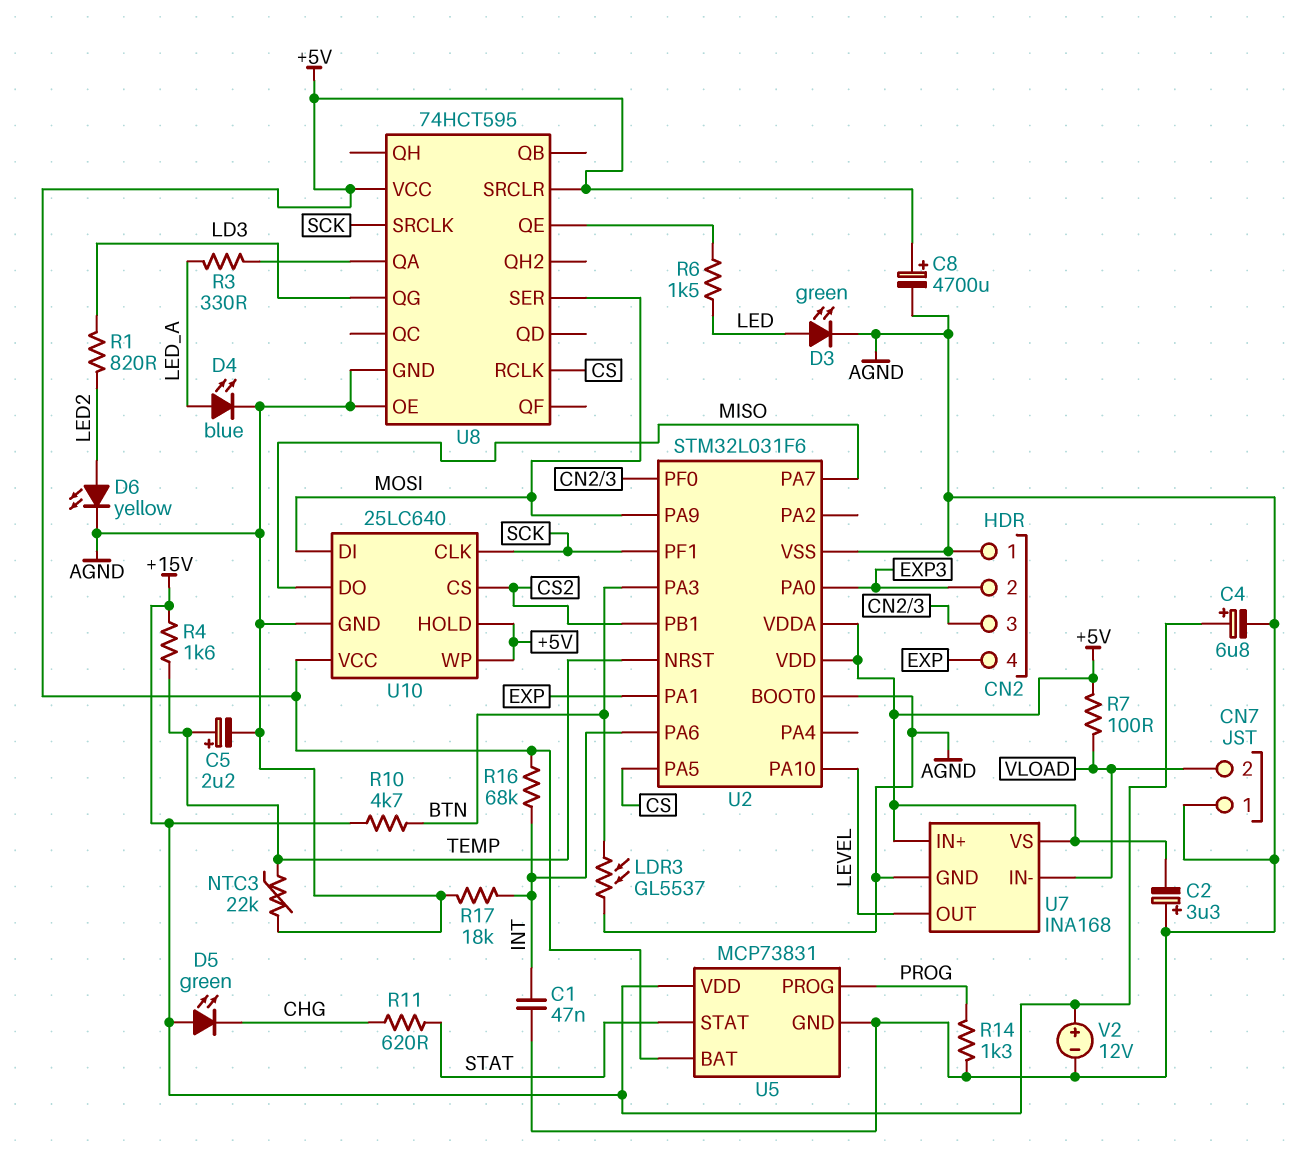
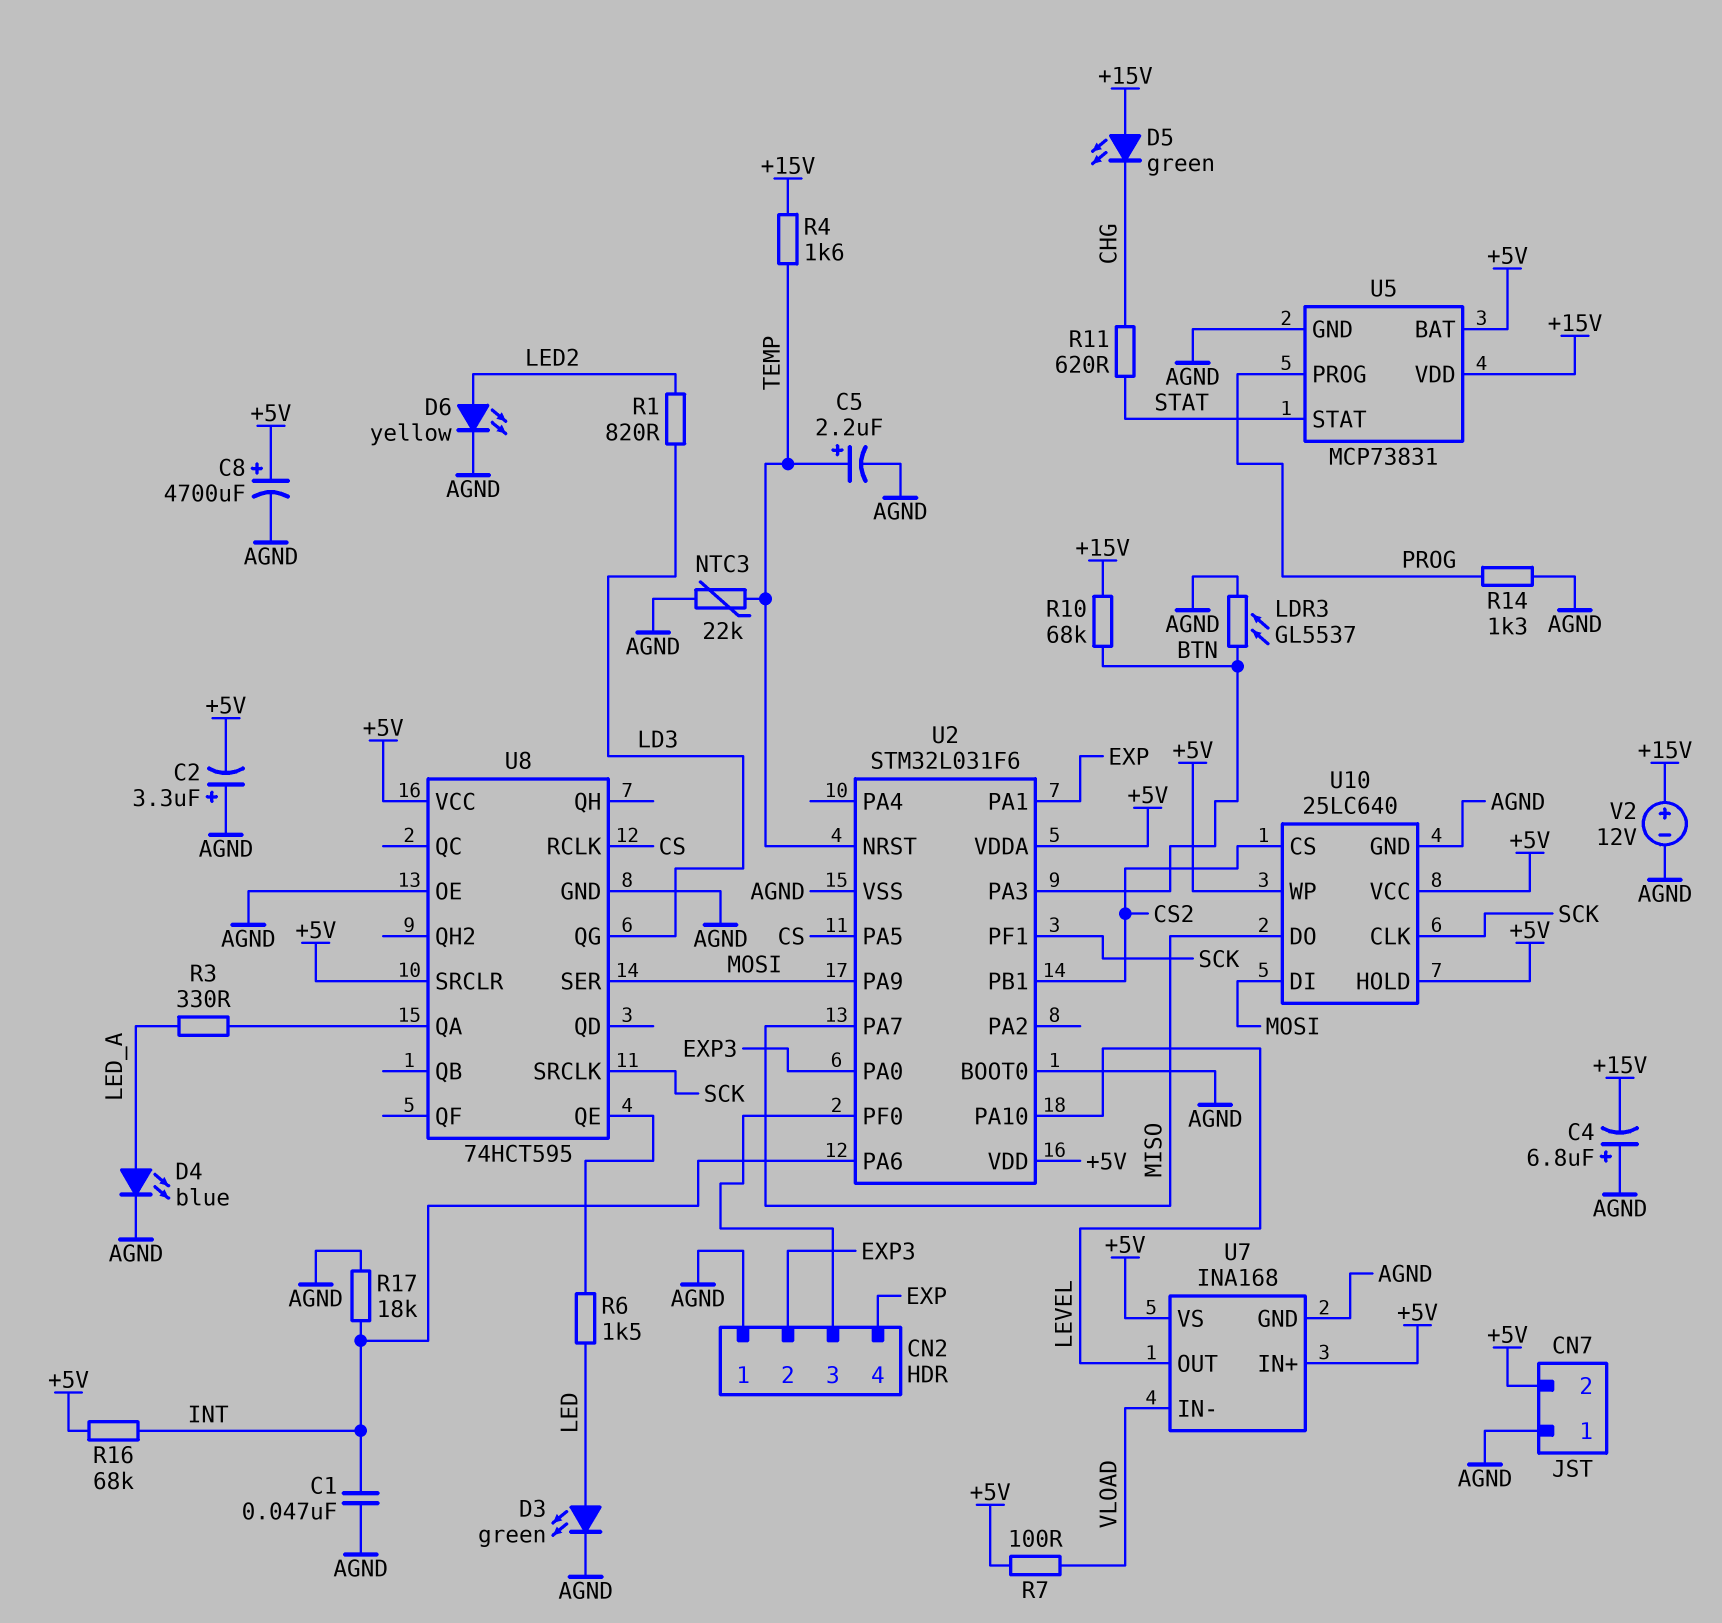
C4: 6.8uF (plus +15V, minus AGND) -> 6.8uF (plus AGND, minus +15V)
CN7 pin 2: VLOAD -> +5V
R10: 4.7k (+15V, BTN) -> 68k (+15V, BTN)

